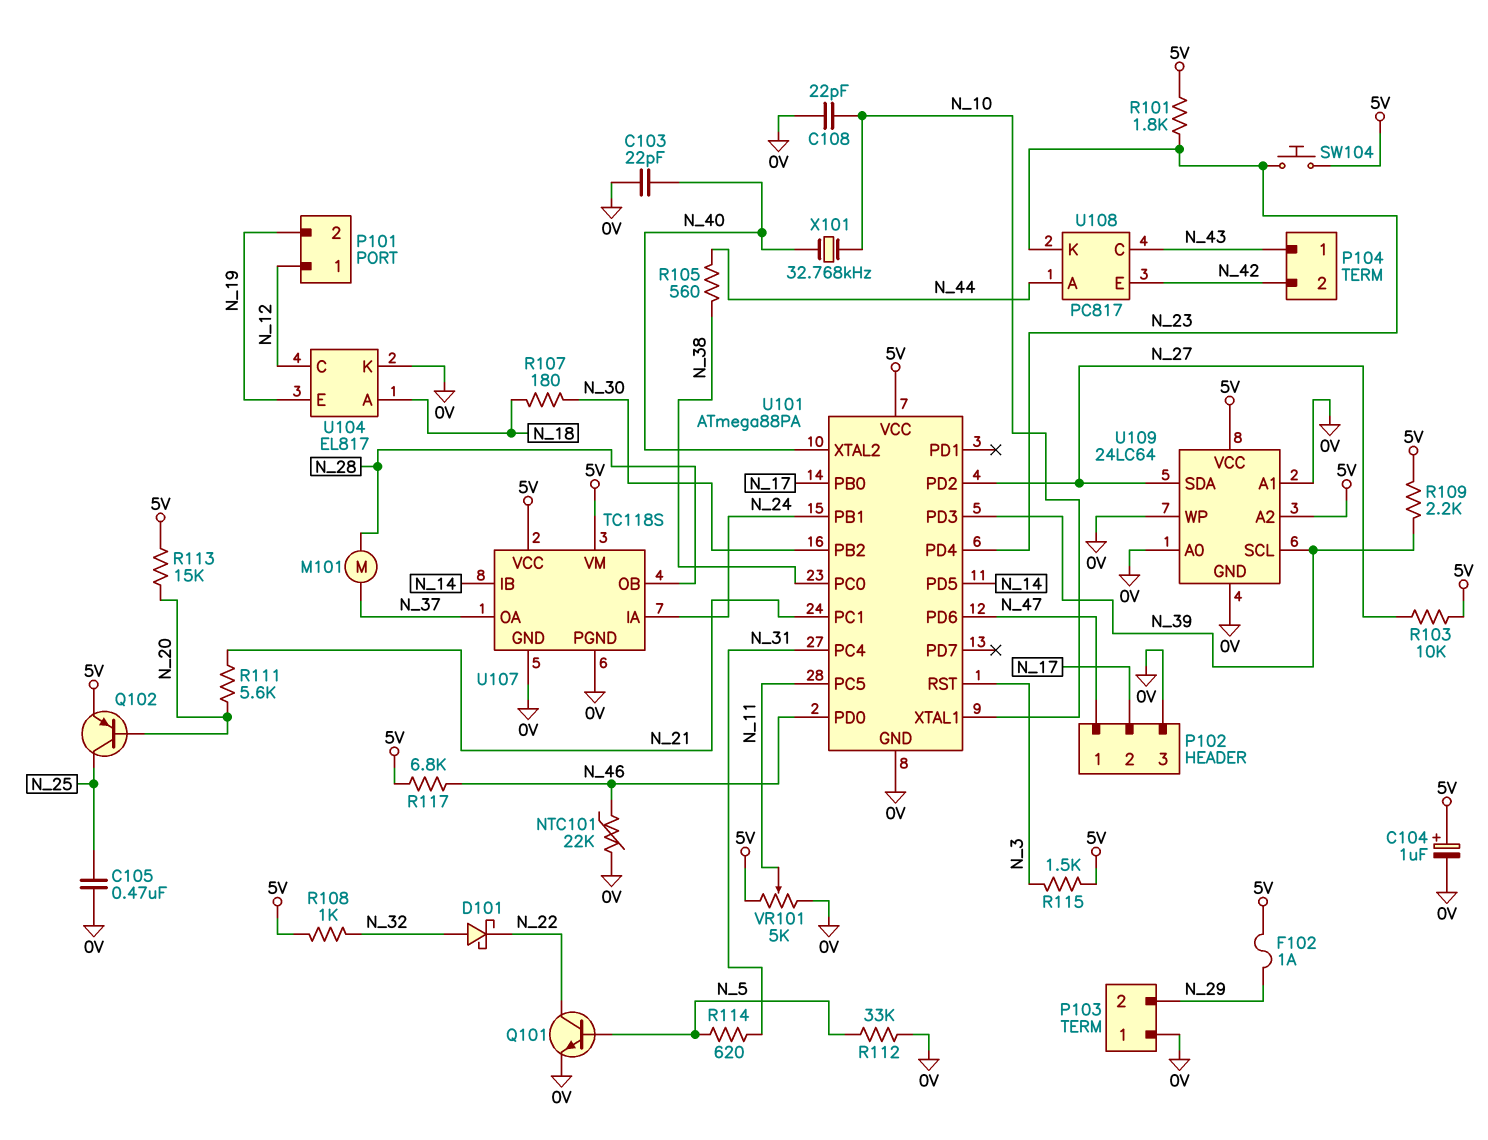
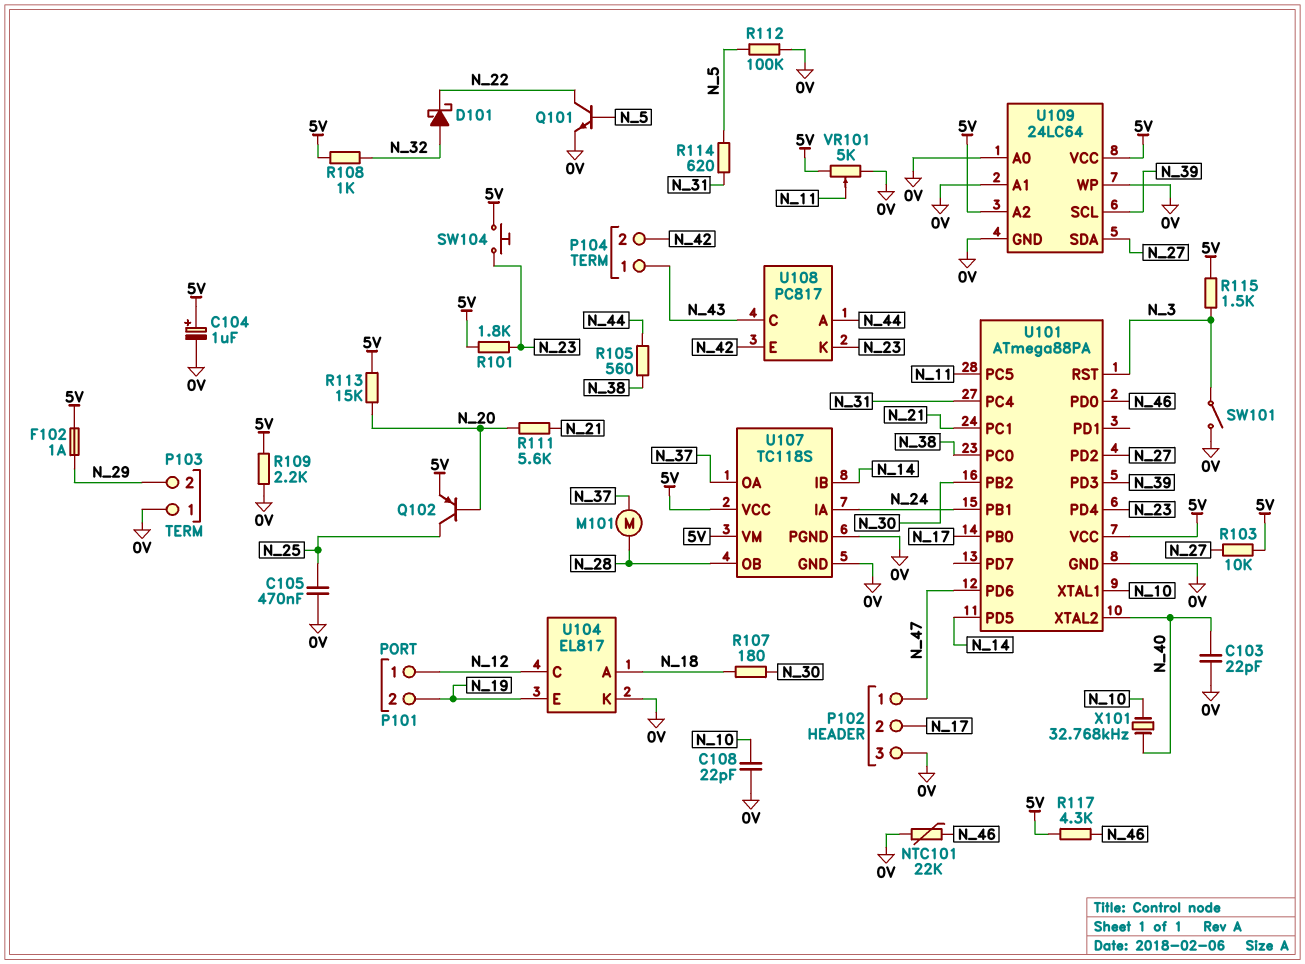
R109: 2.2k (5V, N_39) -> 2.2k (0V, 5V)
R112: 33k (0V, N_5) -> 100k (0V, N_5)
R117: 6.8k (5V, N_46) -> 4.3k (5V, N_46)
SW101: none -> switch (0V, N_3)

